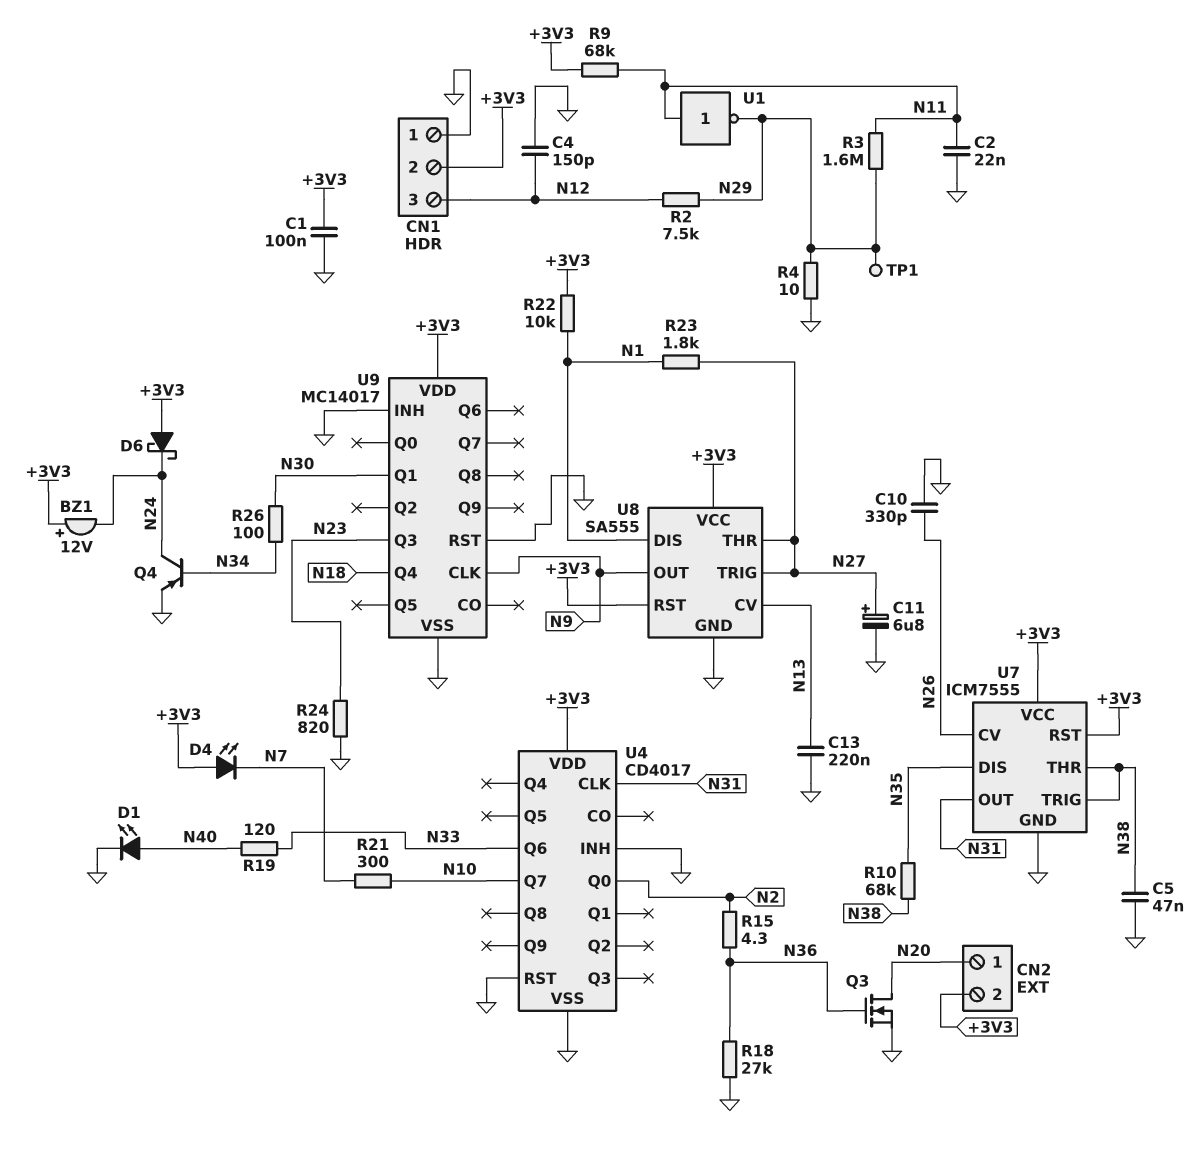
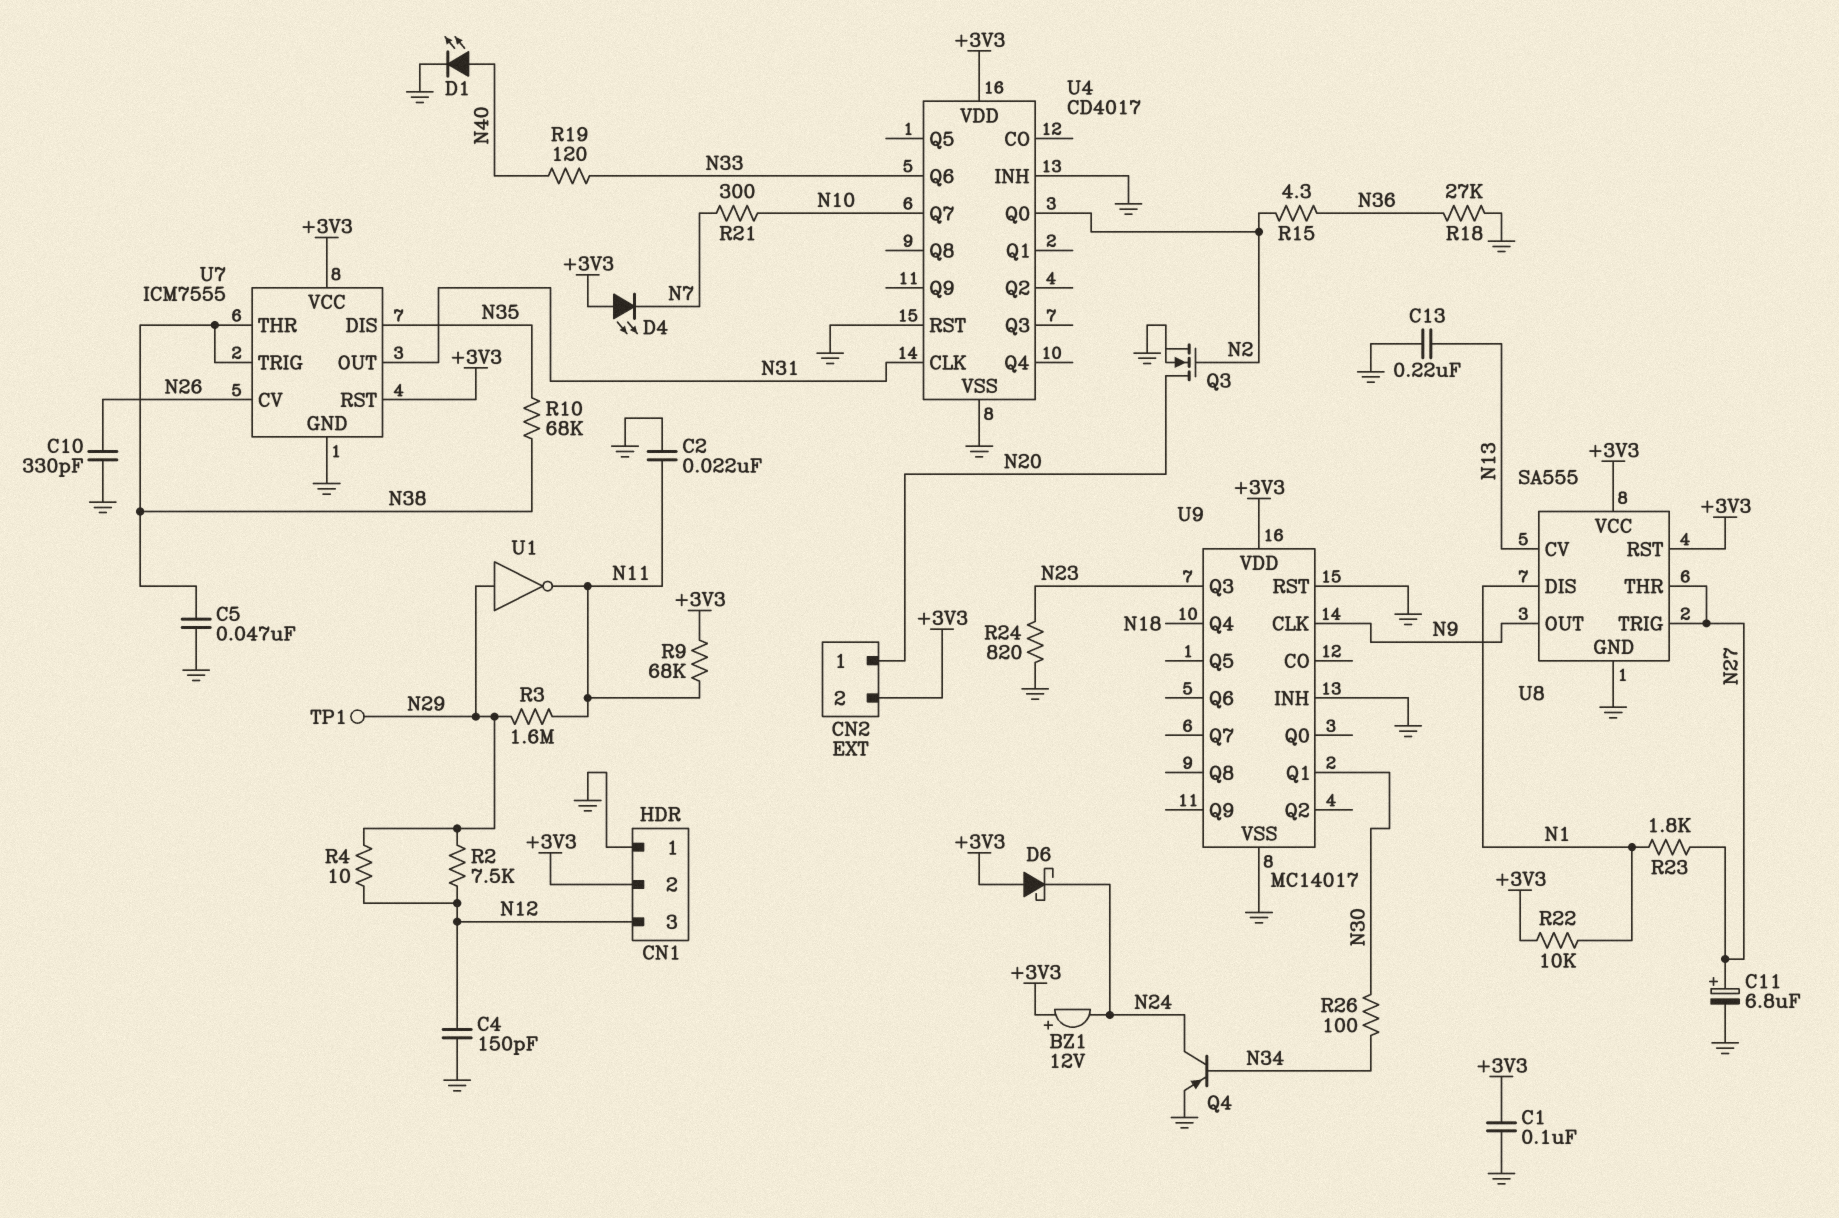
Q3: NMOS (G N36, D N20, S GND) -> NMOS (G N2, D N20, S GND)
R4: 10 (GND, N29) -> 10 (N12, N29)
U1: NOT (in N11, out N29) -> NOT (in N29, out N11)

